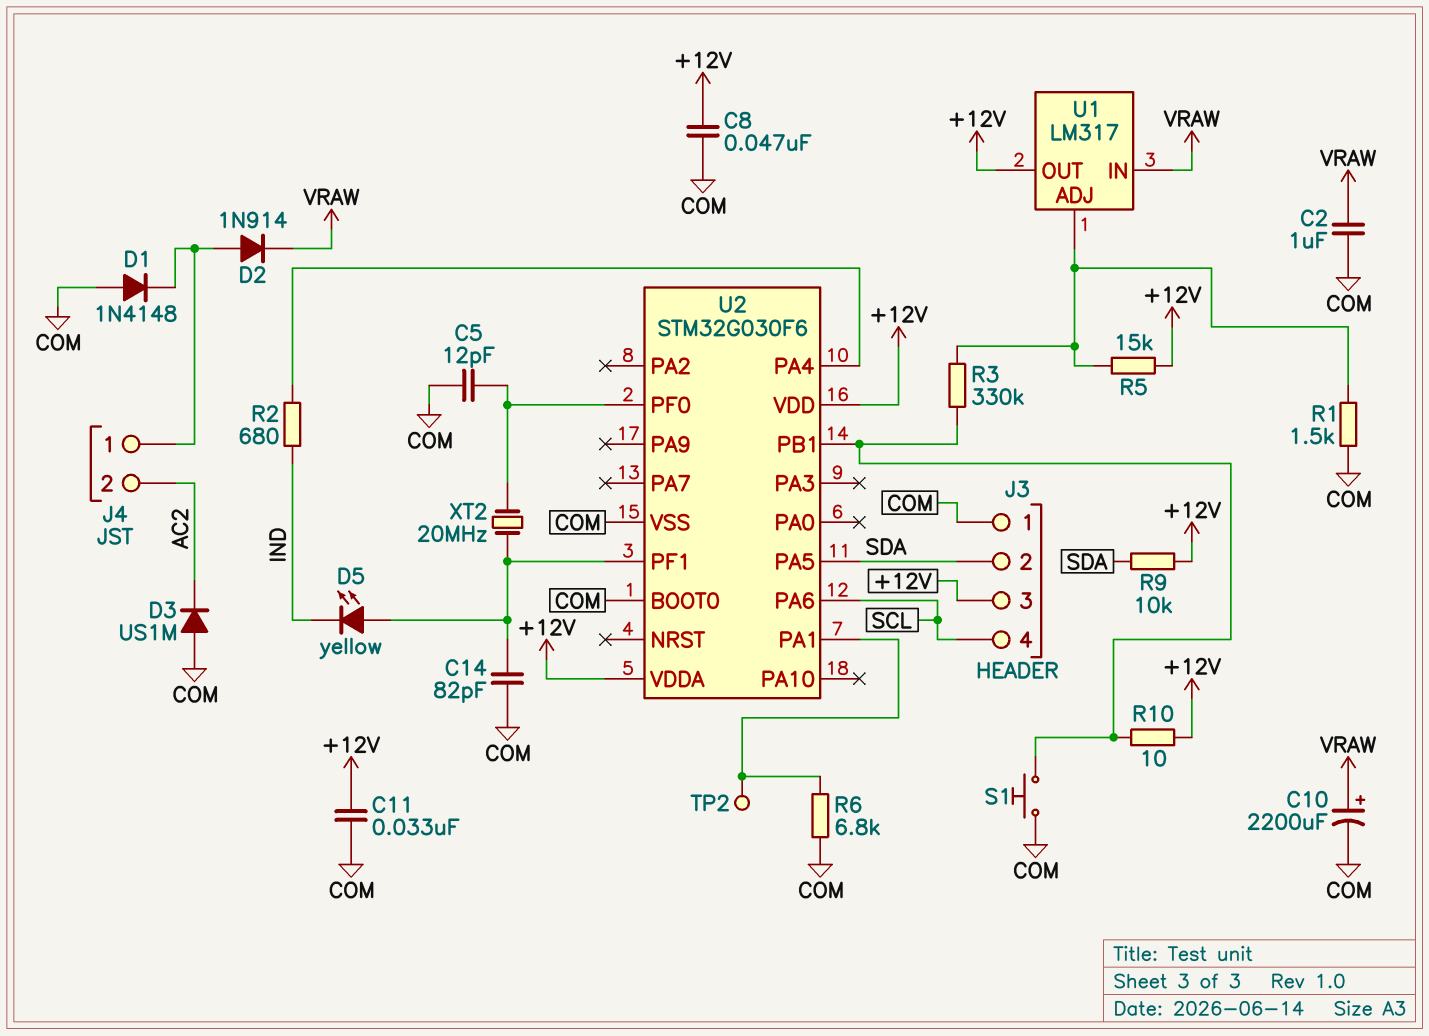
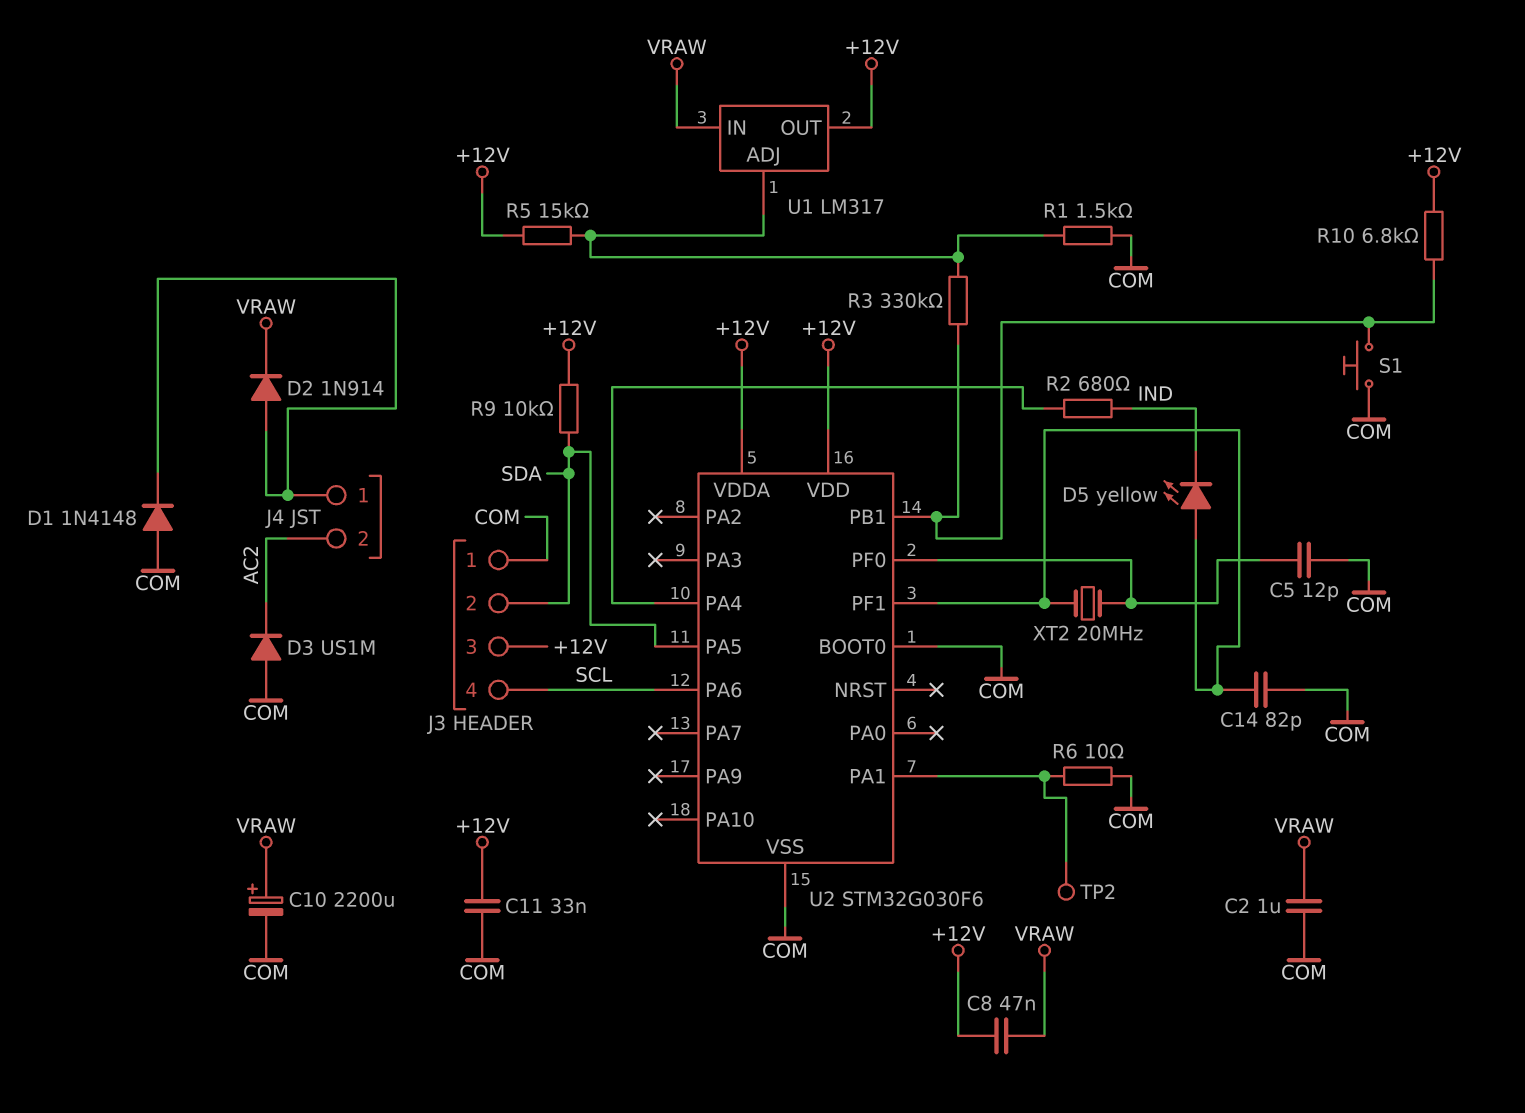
C8: 47nF (+12V, COM) -> 47nF (+12V, VRAW)
R6: 6.8k (COM, U2/PA1) -> 10 (COM, U2/PA1)
R10: 10 (+12V, U2/PB1) -> 6.8k (+12V, U2/PB1)

